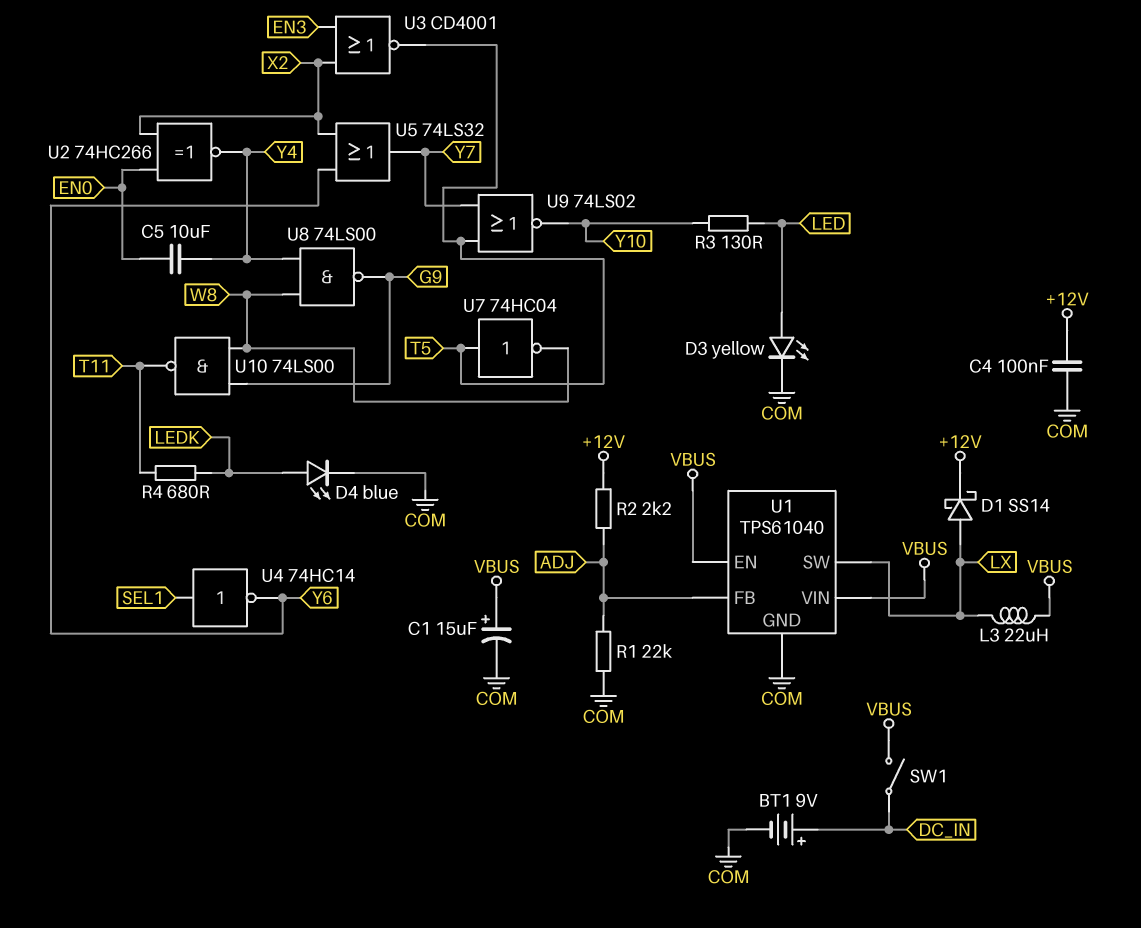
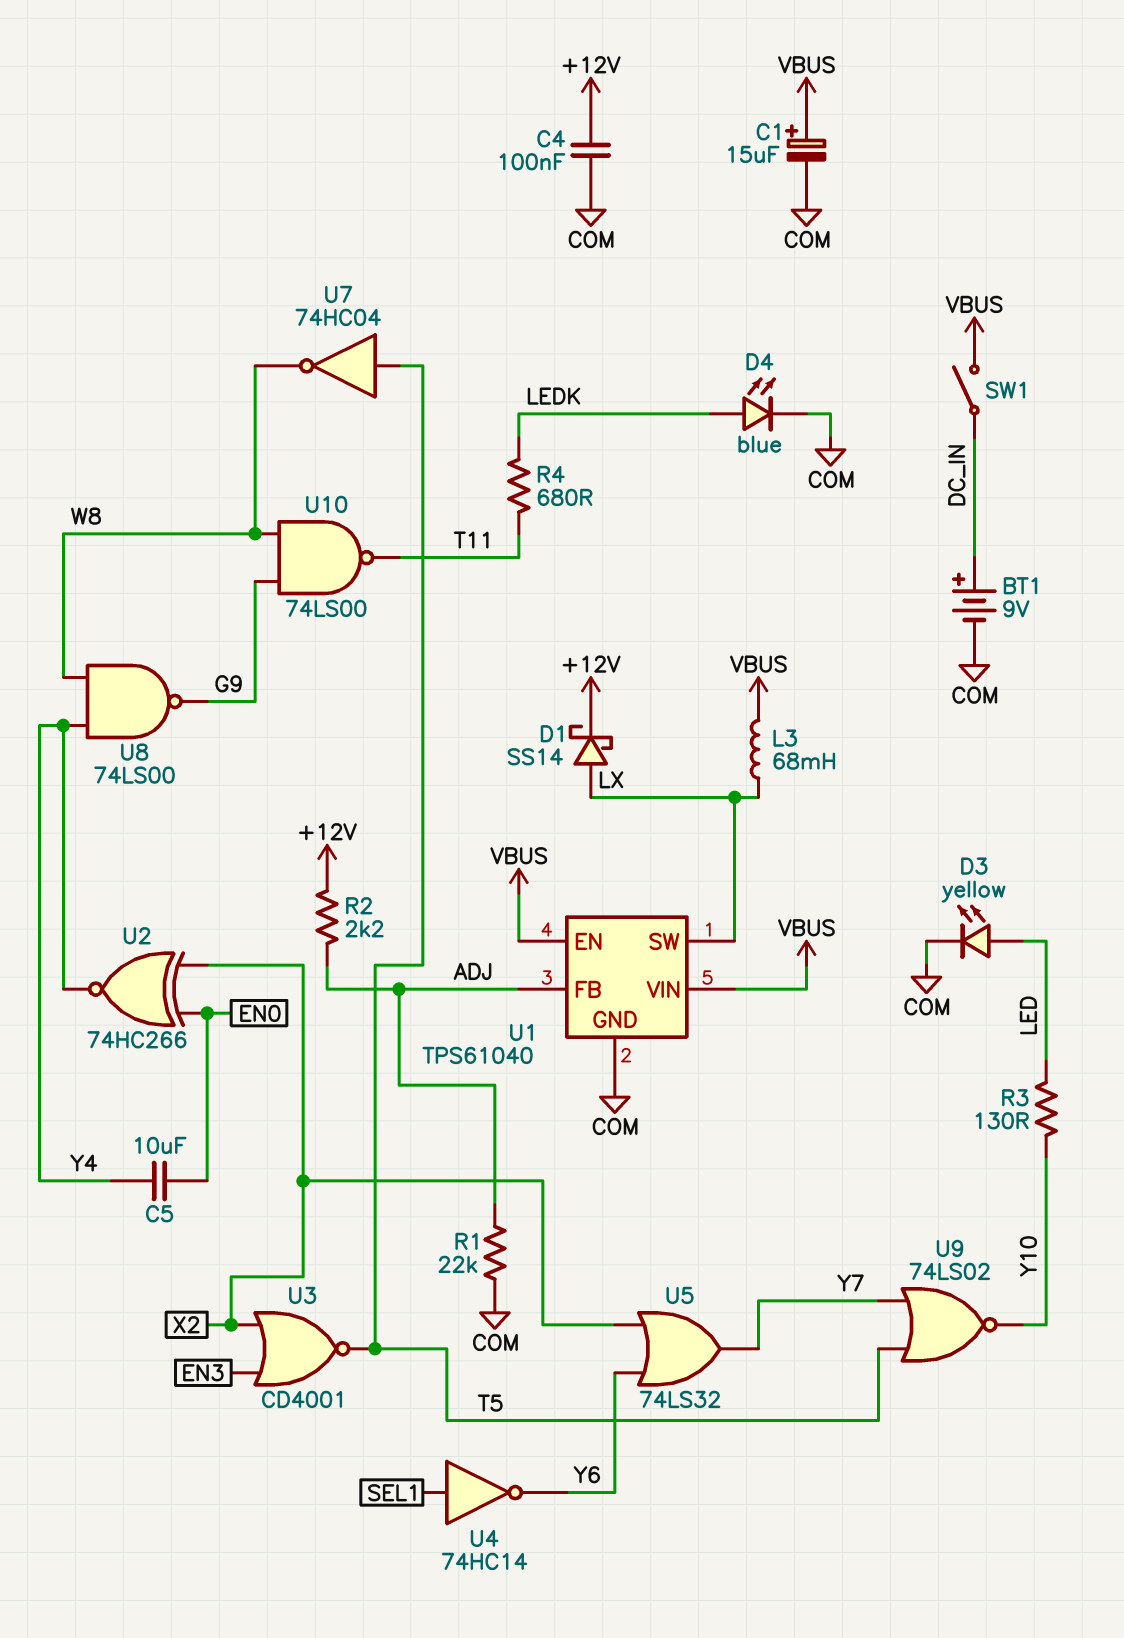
L3: 22uH (LX, VBUS) -> 68mH (LX, VBUS)

